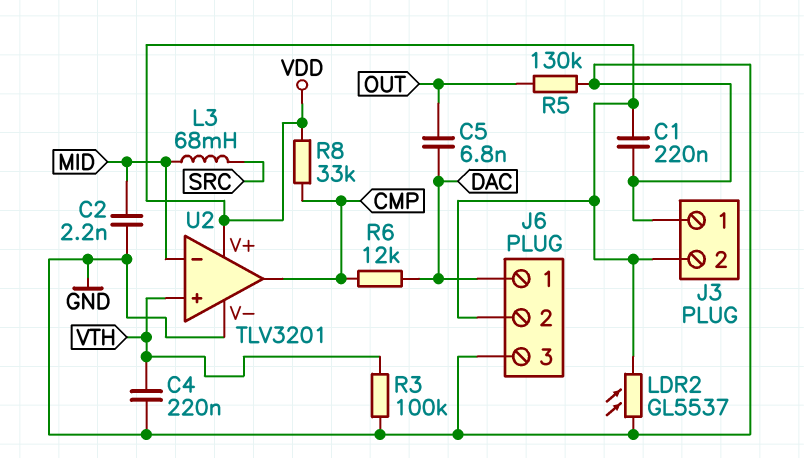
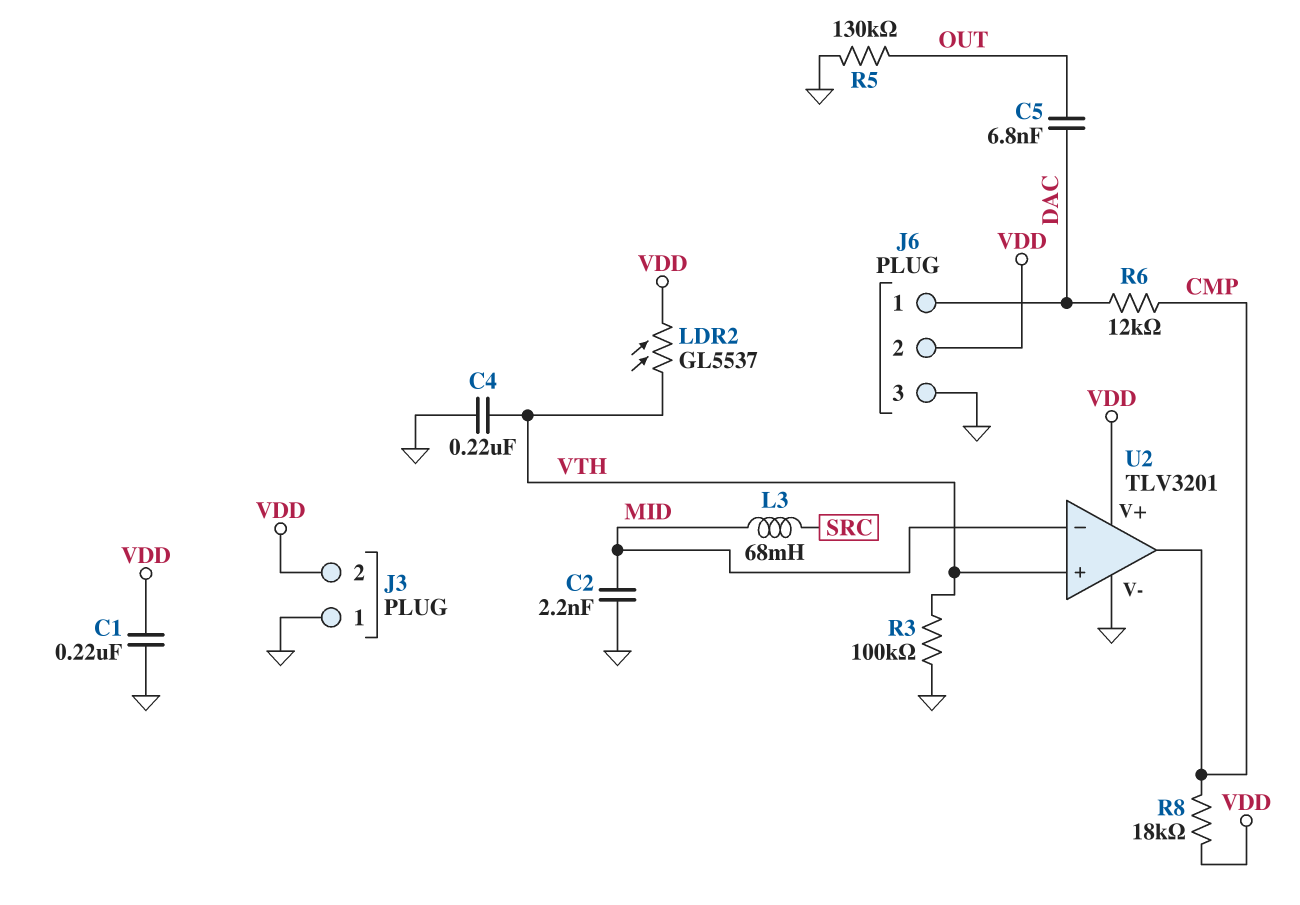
LDR2: GL5537 (GND, VDD) -> GL5537 (VDD, VTH)
R8: 33k (CMP, VDD) -> 18k (CMP, VDD)

